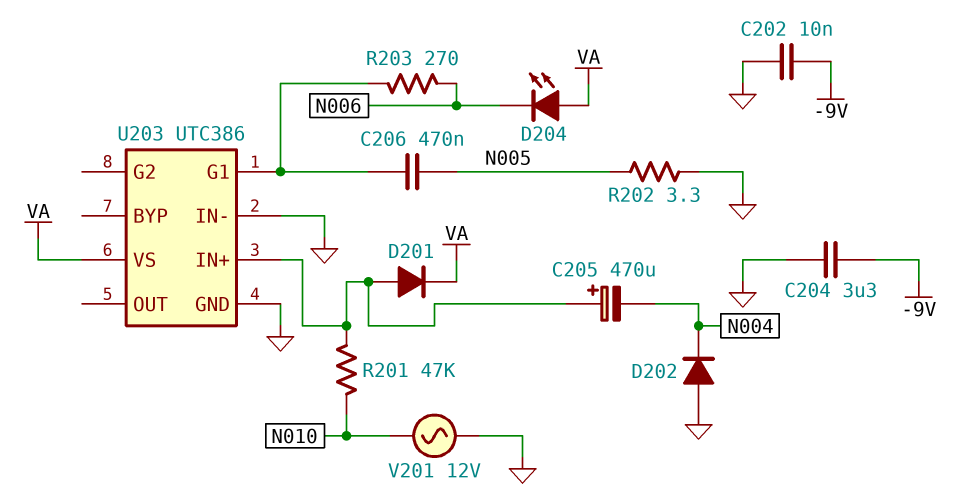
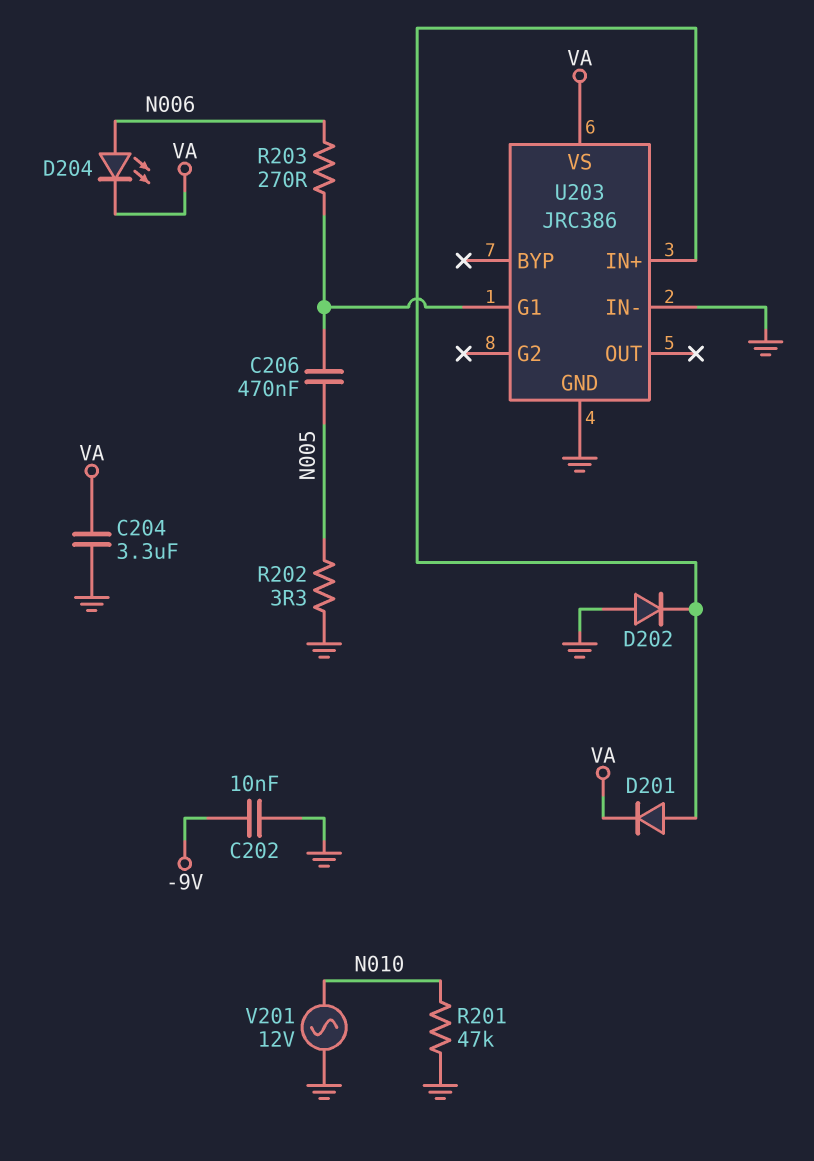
C204: 3.3uF (-9V, GND) -> 3.3uF (GND, VA)
C205: 470uF (plus U203/IN+, minus N004) -> none
D202: diode (A GND, K N004) -> diode (A GND, K U203/IN+)
D204: LED (A VA, K N006) -> LED (A N006, K VA)
R201: 47k (N010, U203/IN+) -> 47k (GND, N010)
U203: UTC386 -> JRC386

